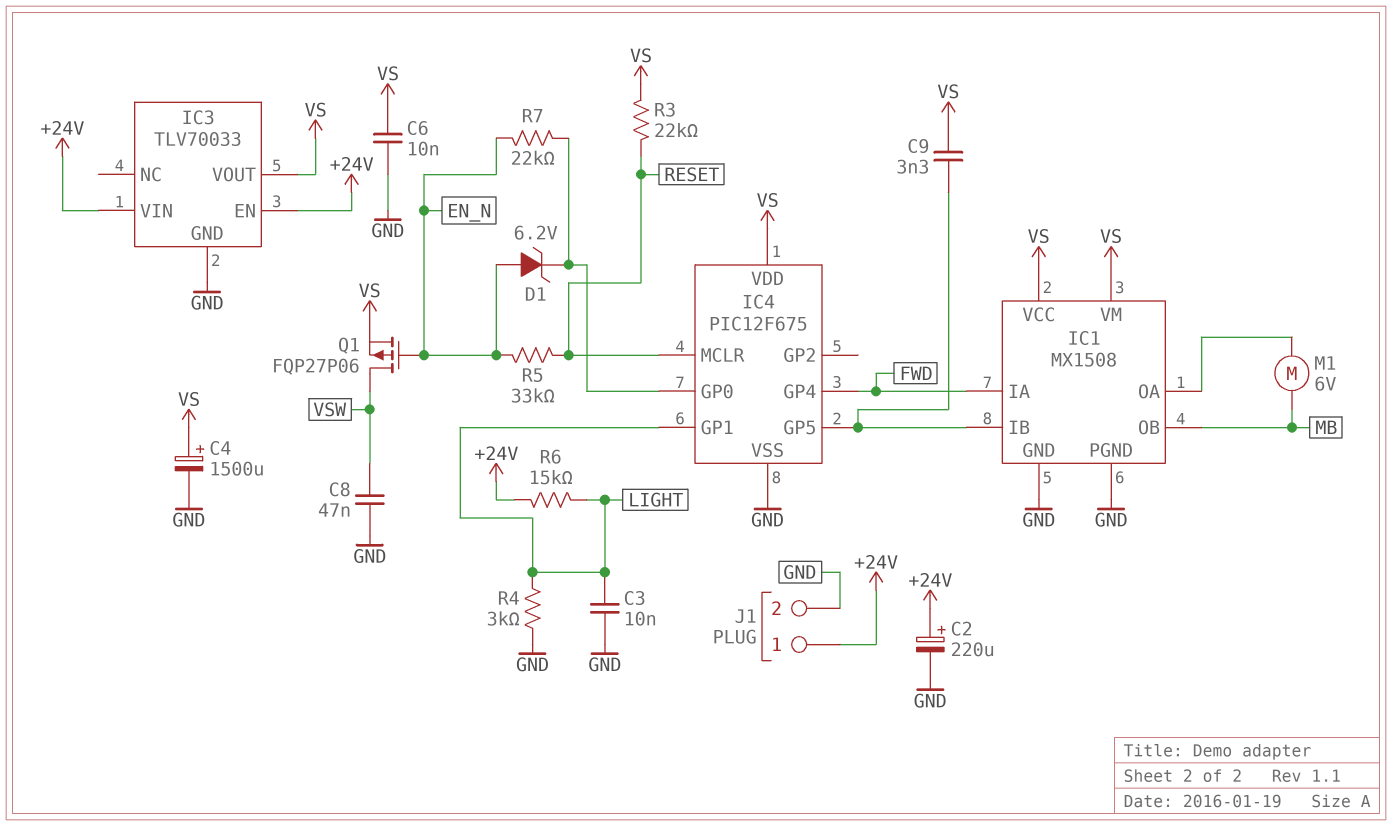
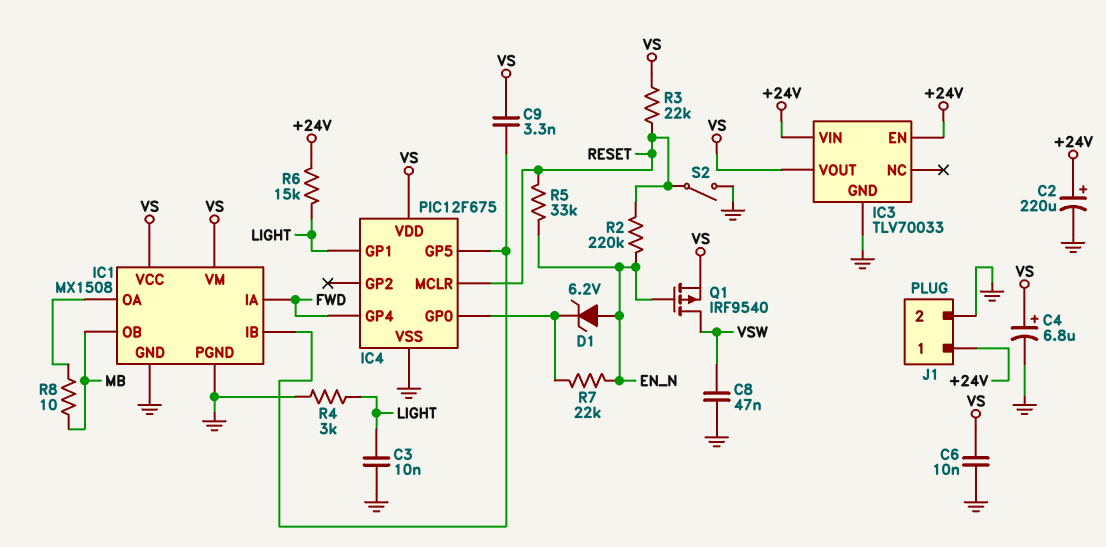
C4: 1500uF (plus VS, minus GND) -> 6.8uF (plus VS, minus GND)
M1: motor 6V (IC1/OA, MB) -> none
Q1: PMOS FQP27P06 (G EN_N, D VSW, S VS) -> PMOS IRF9540 (G EN_N, D VSW, S VS)
R2: none -> 220k (EN_N, RESET)
R8: none -> 10 (IC1/OA, MB)
S2: none -> switch (GND, RESET)

